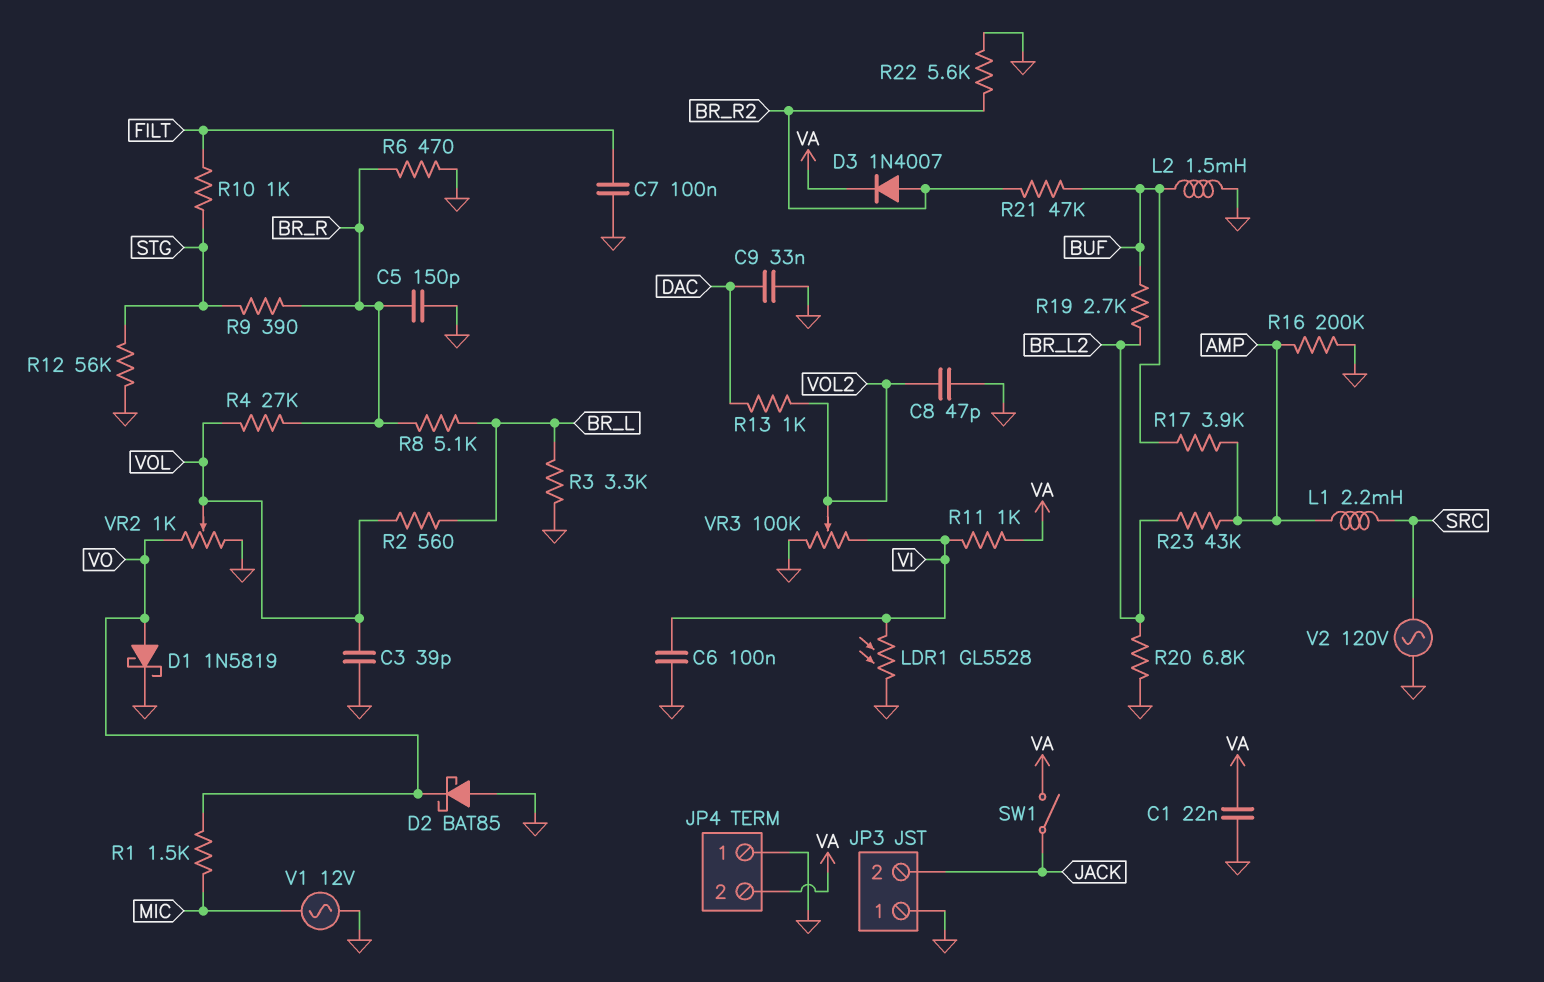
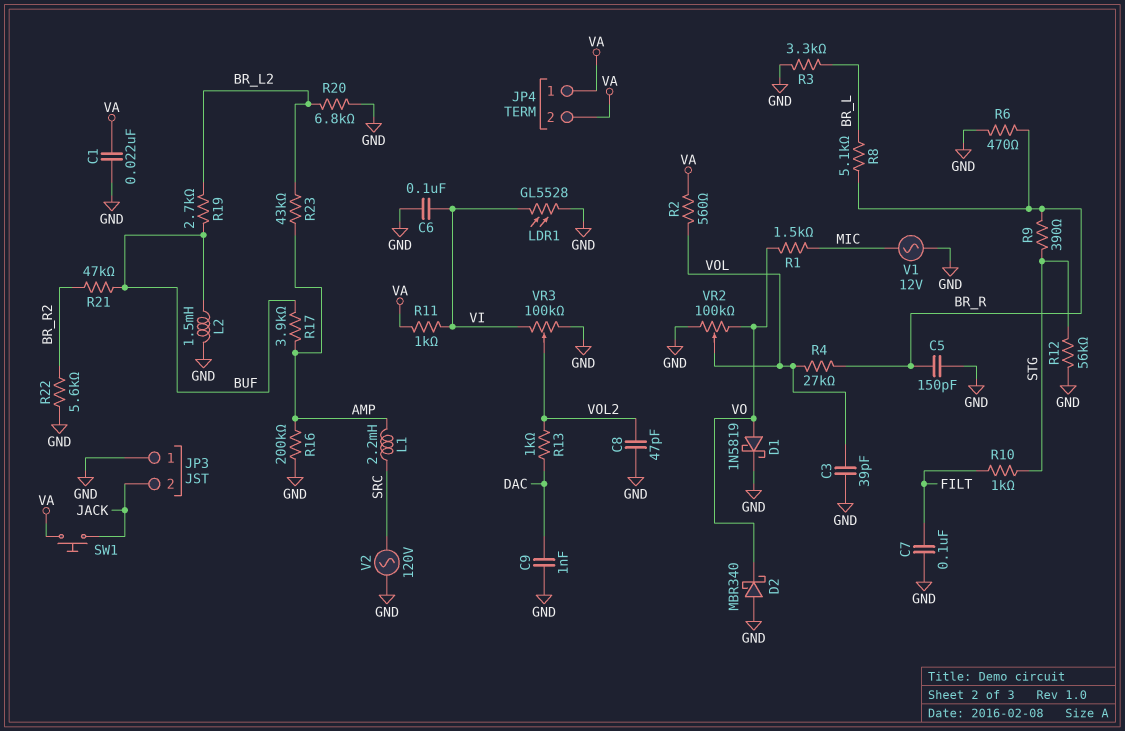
C9: 33nF (DAC, GND) -> 1nF (DAC, GND)
D2: schottky BAT85 (A GND, K VO) -> schottky MBR340 (A GND, K VO)
D3: diode 1N4007 (A BR_R2, K VA) -> none
JP4 pin 1: GND -> VA
R2: 560 (BR_L, VOL) -> 560 (VA, VOL)
SW1: switch (JACK, VA) -> button (JACK, VA)
VR2: 1k (GND, VO, wiper VOL) -> 100k (GND, VO, wiper VOL)

